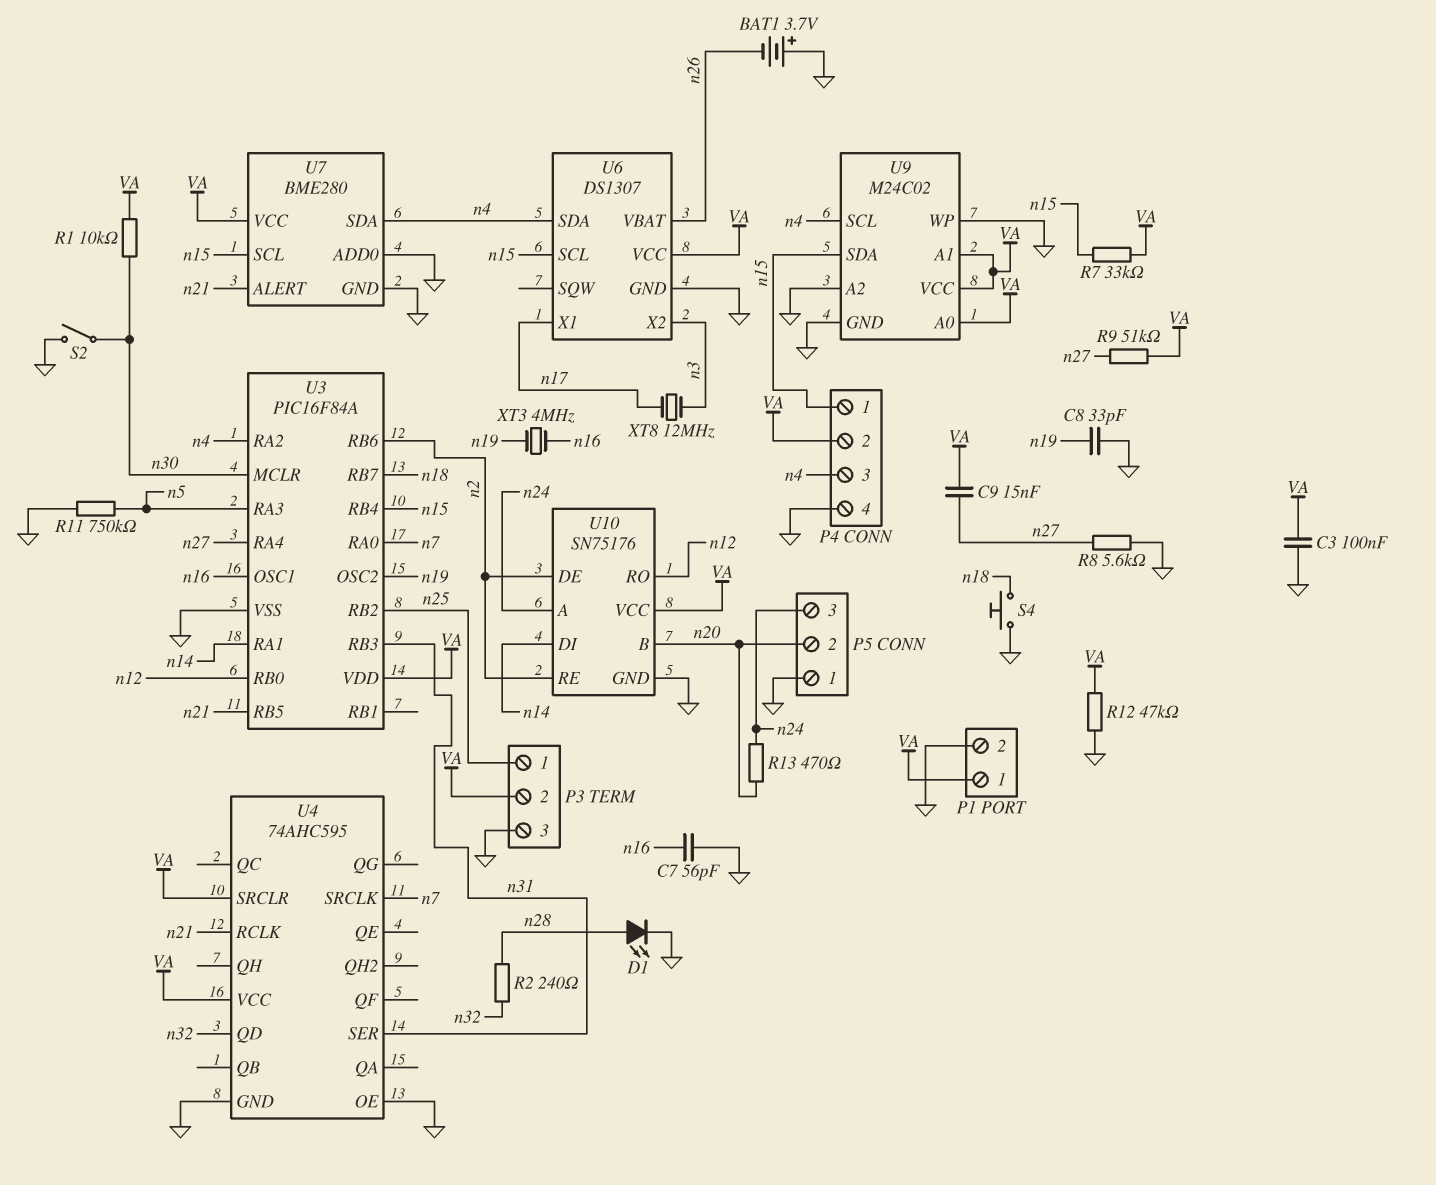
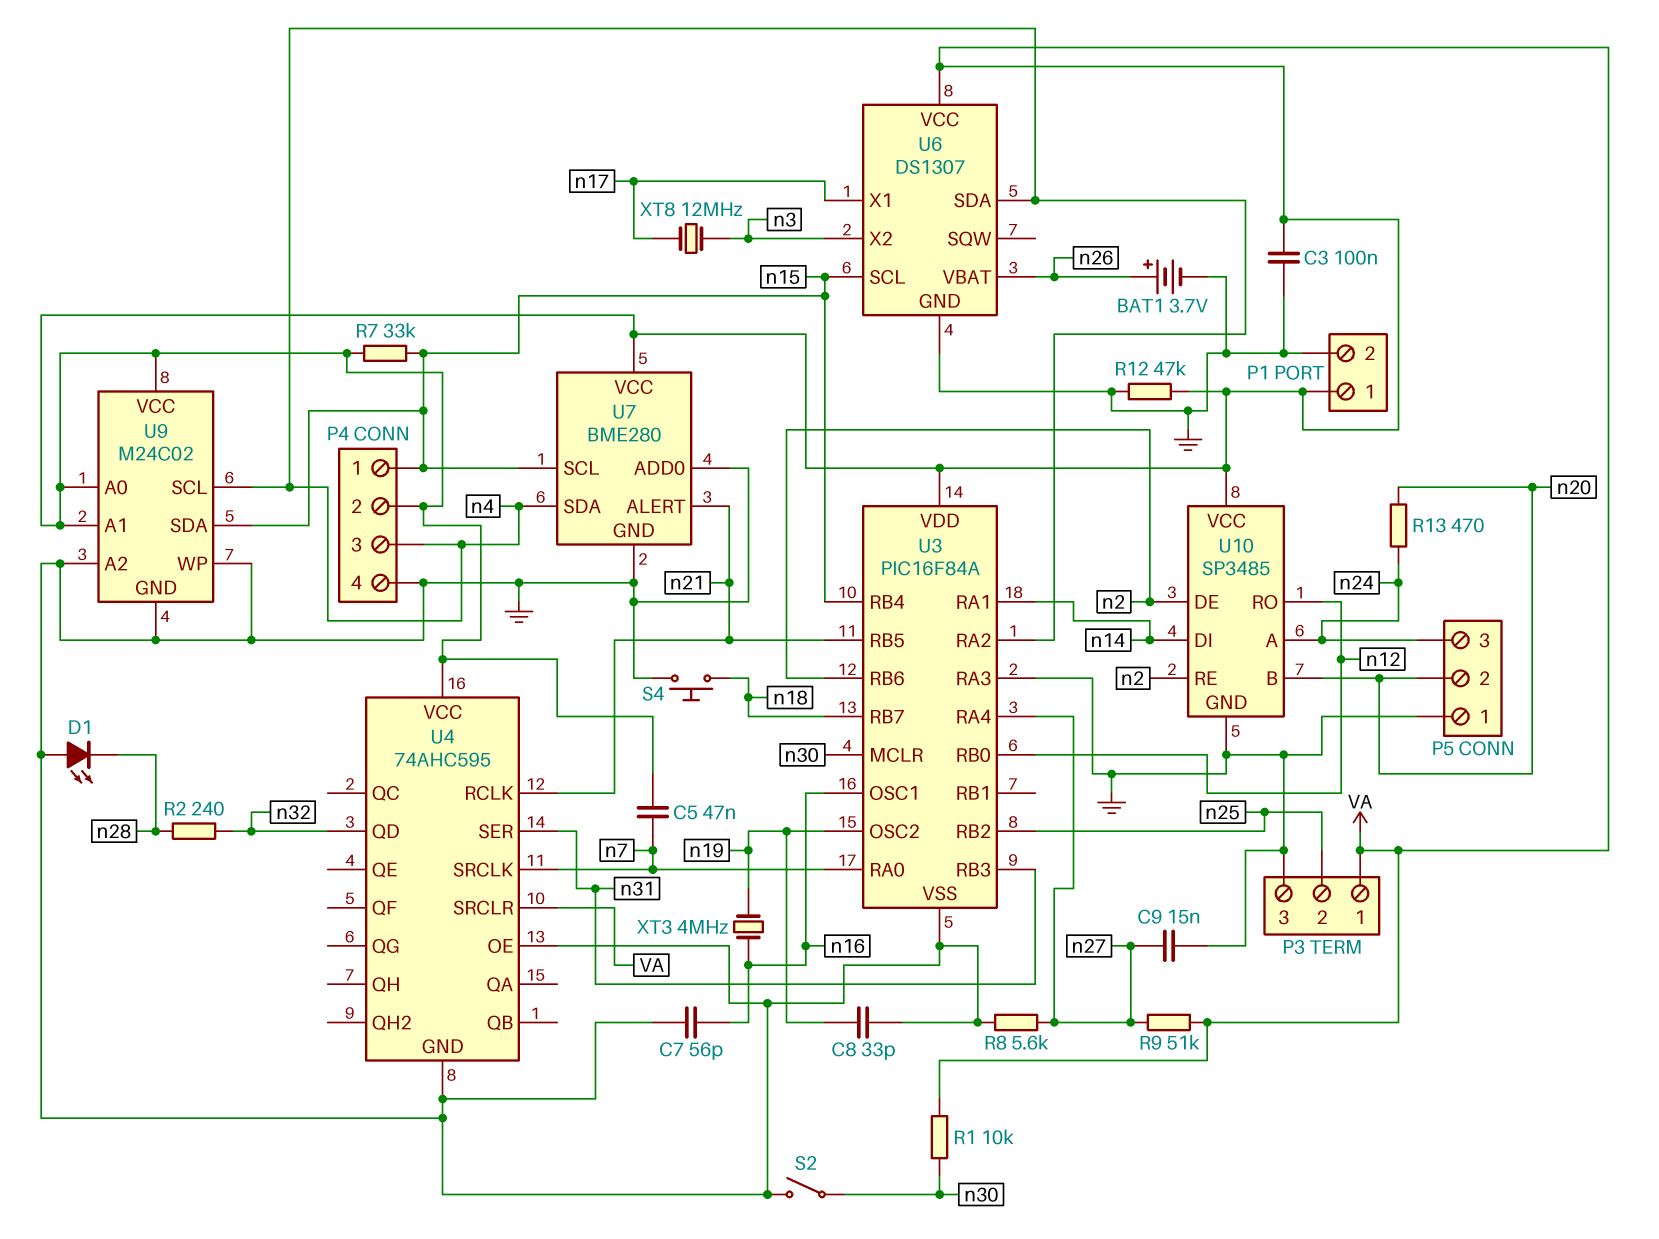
BAT1: 3.7V (plus GND, minus n26) -> 3.7V (plus n26, minus GND)
C5: none -> 47nF (VA, n7)
C9: 15nF (VA, n27) -> 15nF (GND, n27)
D1: LED (A n28, K GND) -> LED (A GND, K n28)
P3 pin 1: n25 -> VA
P3 pin 2: VA -> n25
R11: 750k (GND, n5) -> none
U3 pin RA3: n5 -> GND
U10: SN75176 -> SP3485

